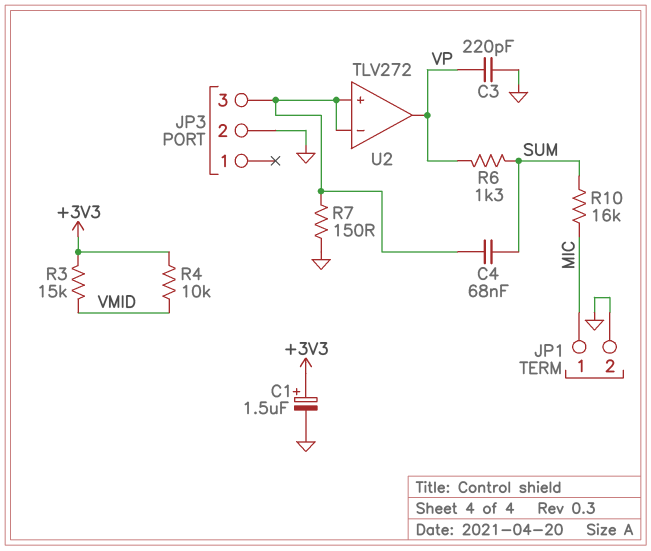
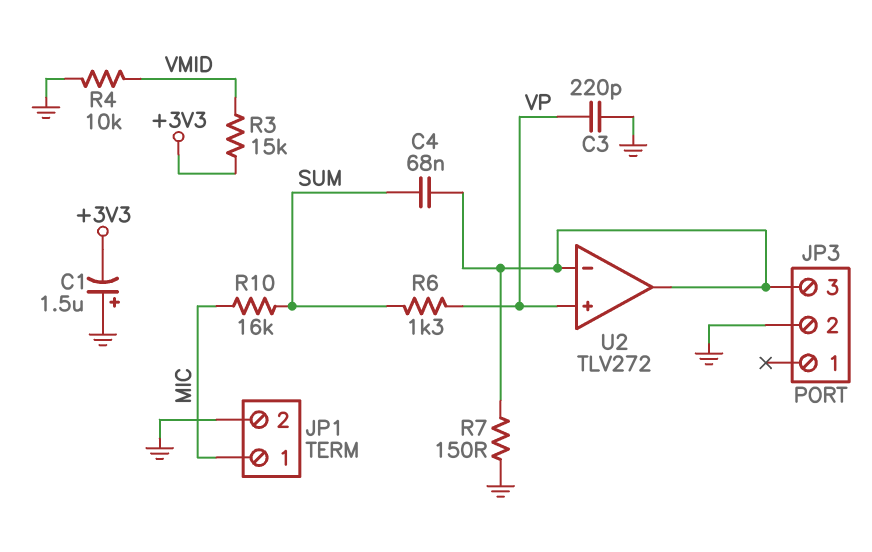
C1: 1.5uF (plus +3V3, minus GND) -> 1.5uF (plus GND, minus +3V3)
R4: 10k (+3V3, VMID) -> 10k (GND, VMID)
U2 pin in+: JP3/3 -> VP
U2 pin out: VP -> JP3/3

